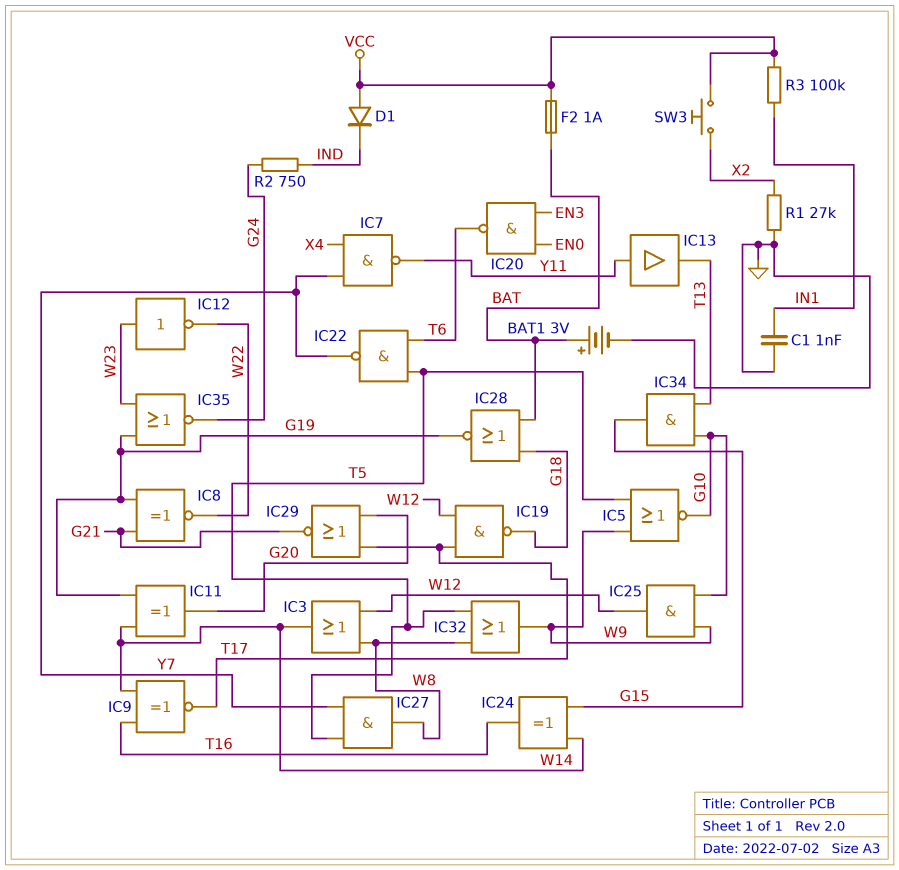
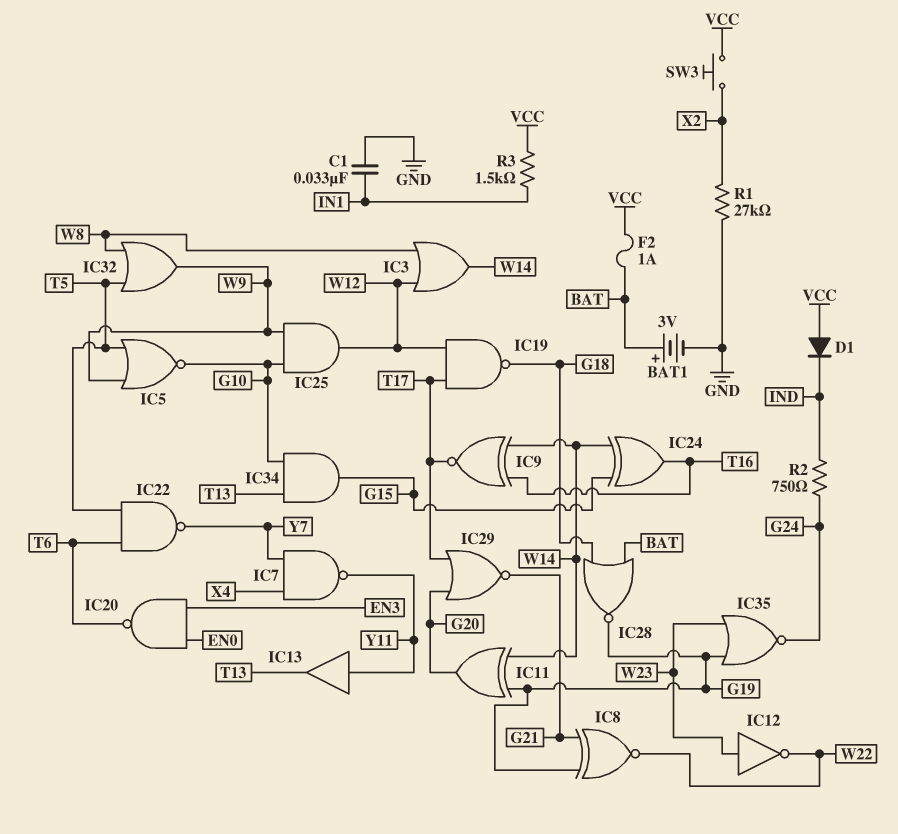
C1: 1nF (GND, IN1) -> 33nF (GND, IN1)
IC27: AND (in T5, in Y7, out W8) -> none
R3: 100k (IN1, VCC) -> 1.5k (IN1, VCC)

